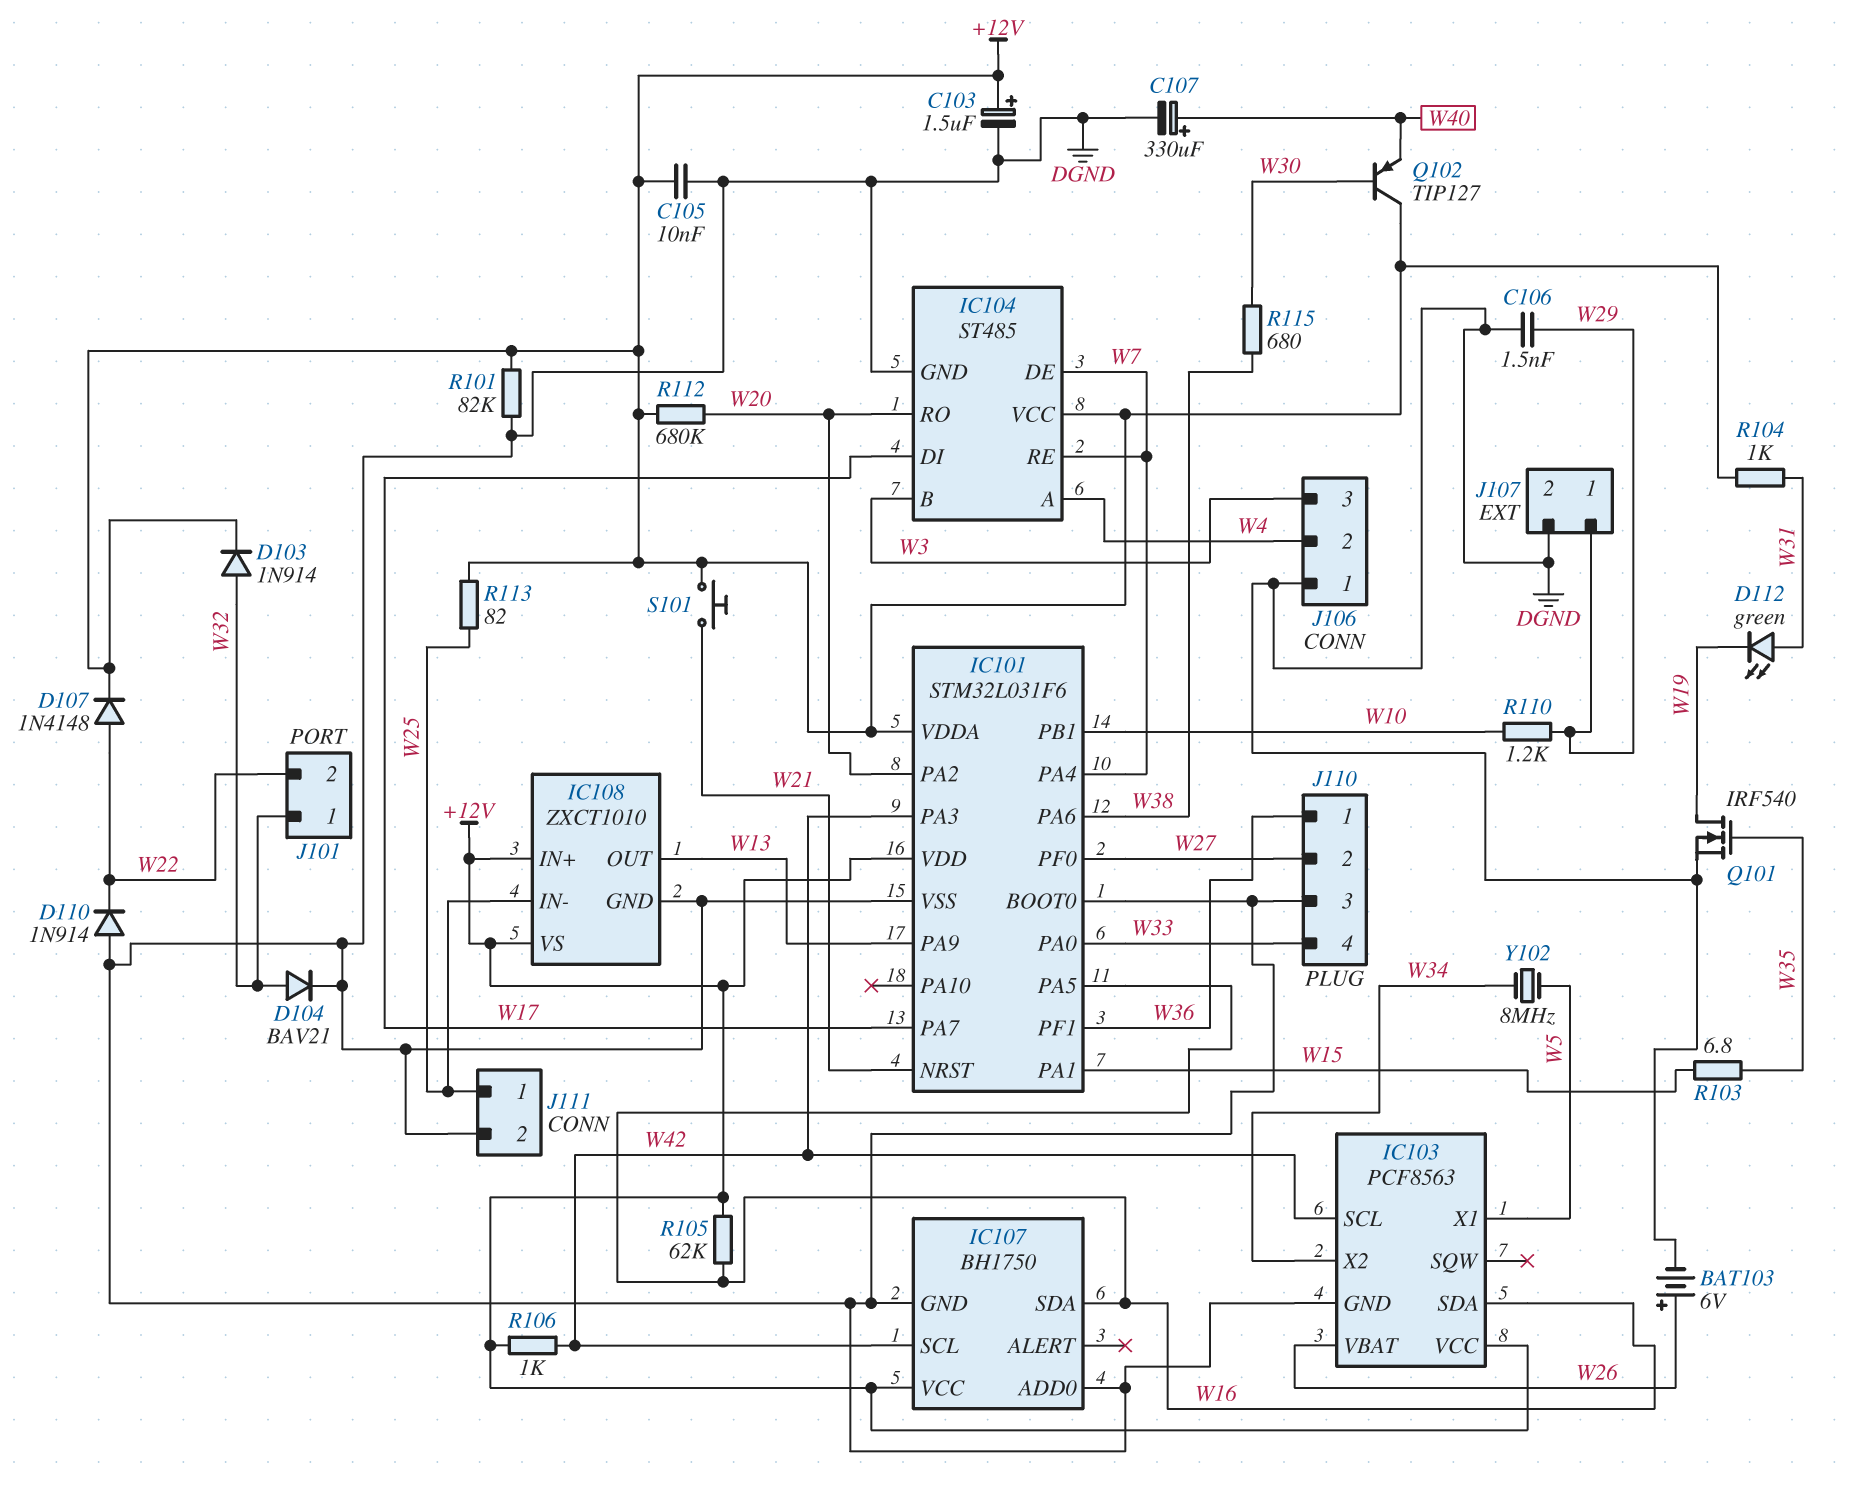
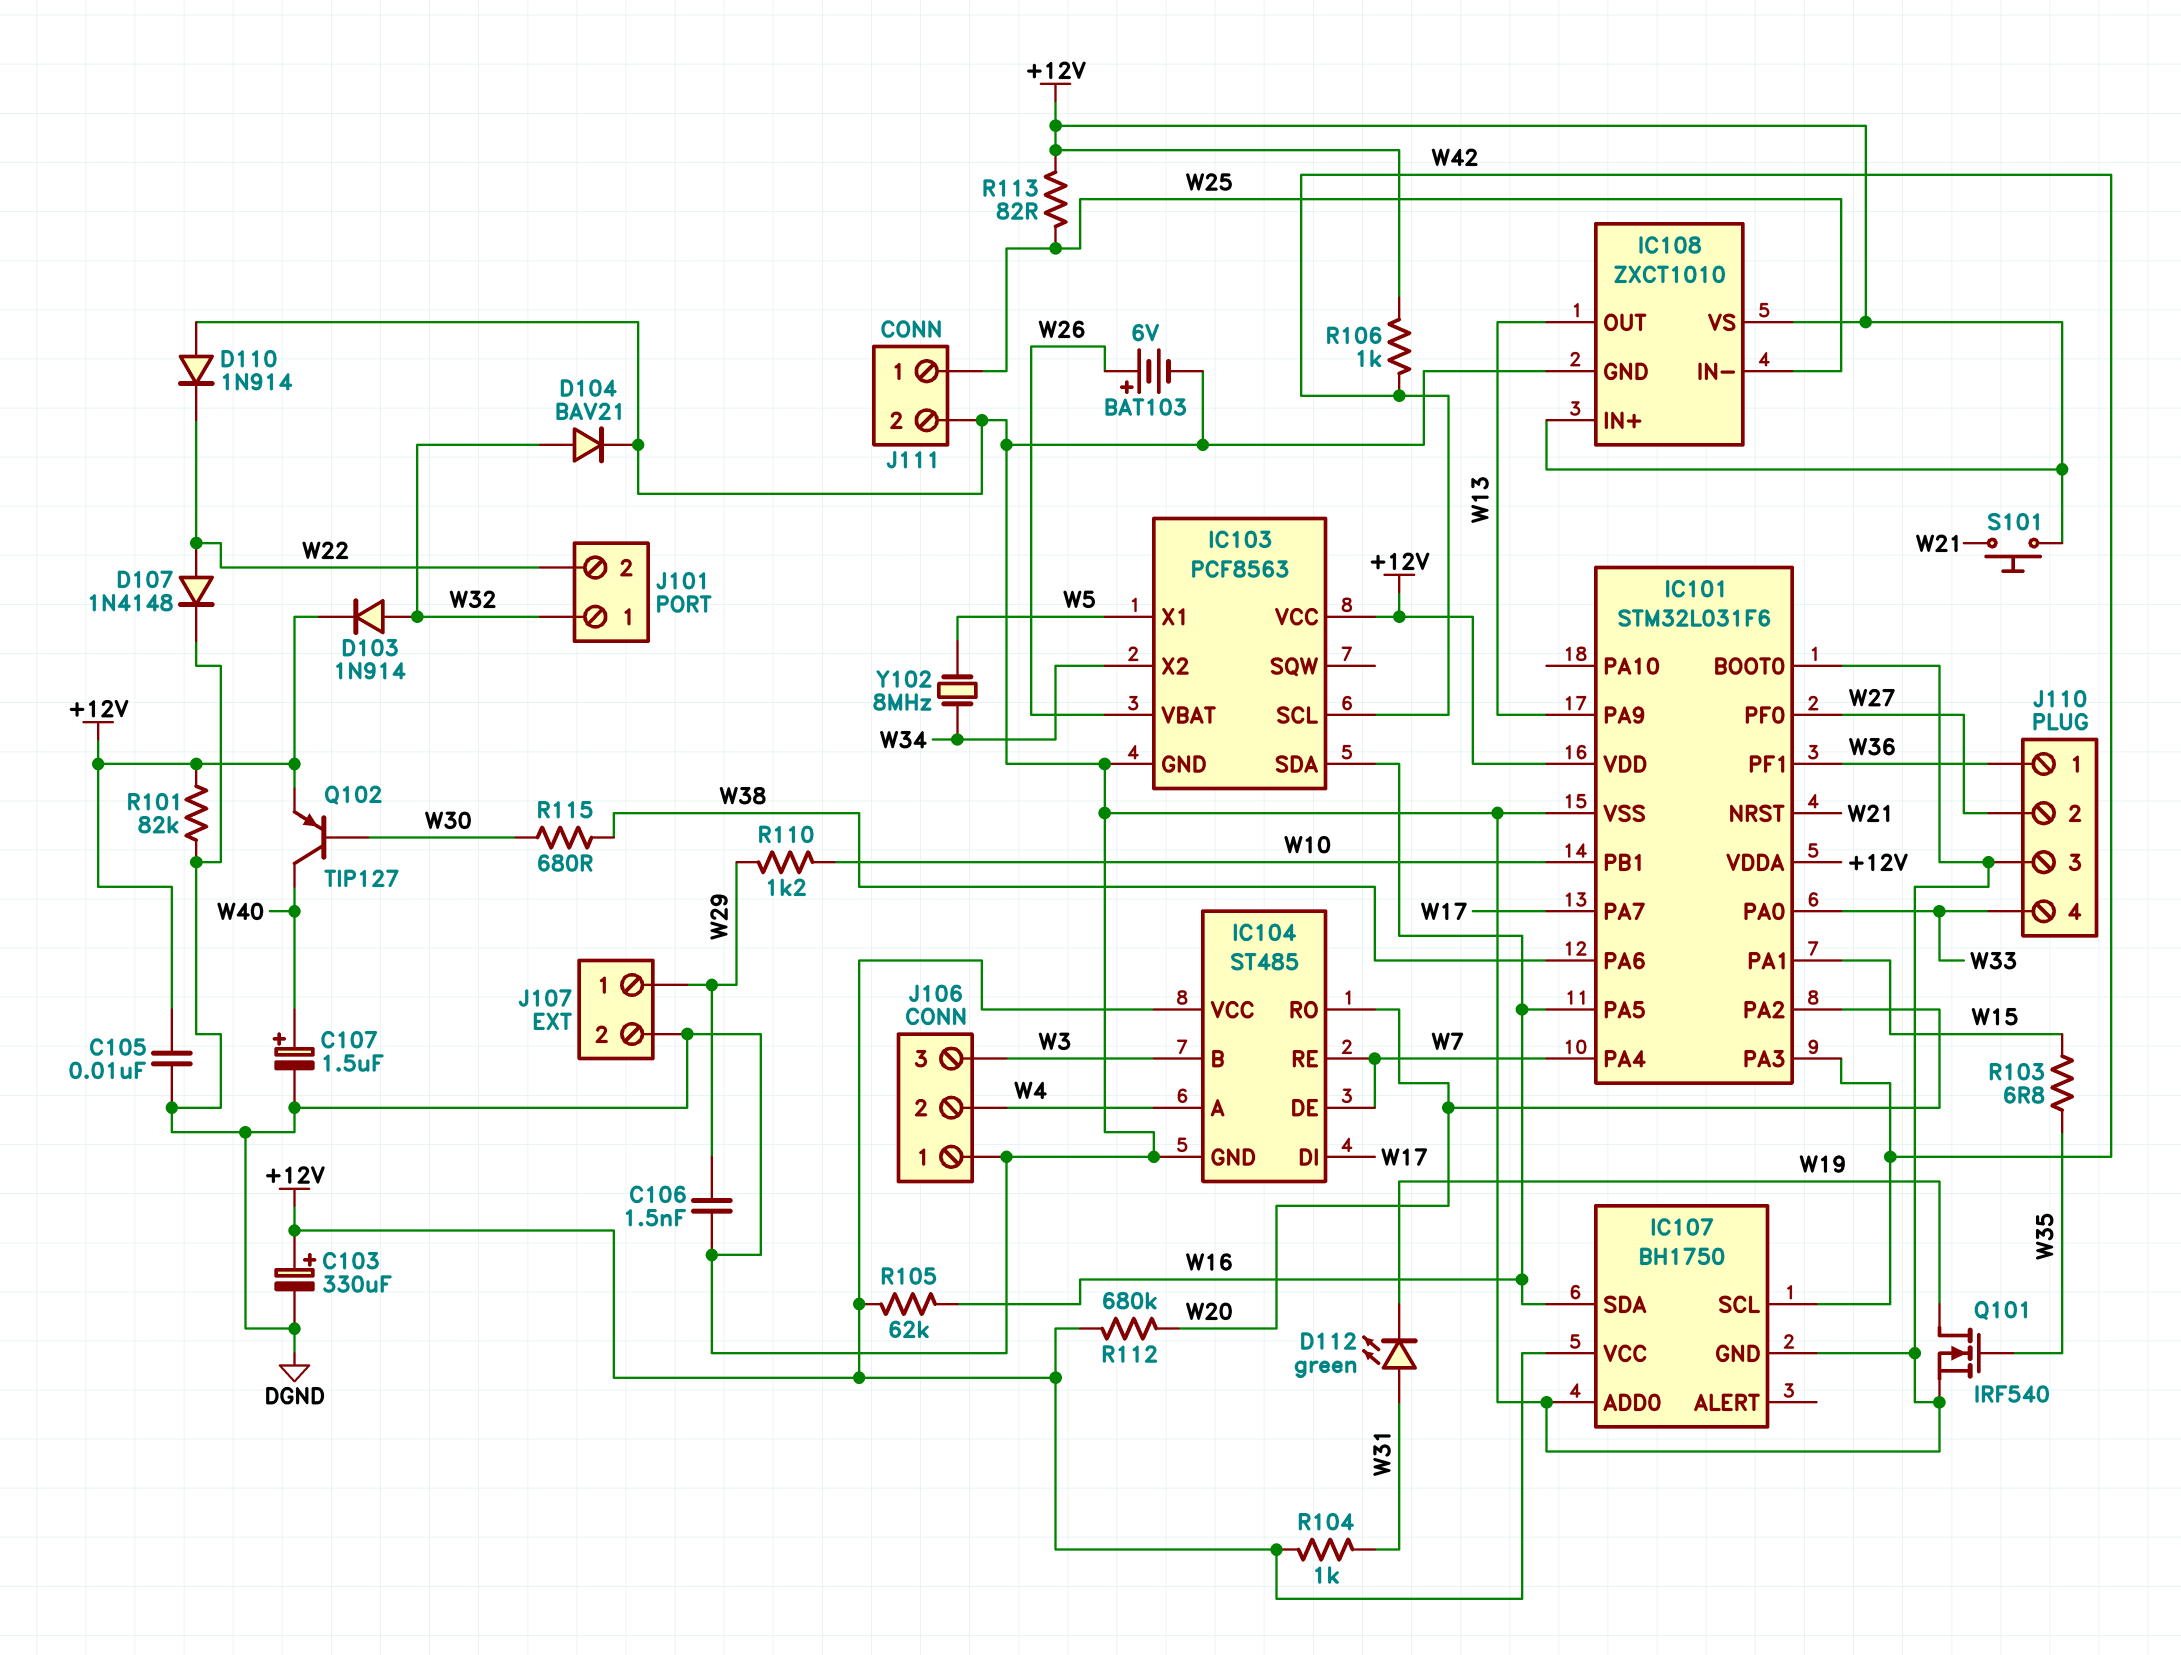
C103: 1.5uF (plus +12V, minus DGND) -> 330uF (plus +12V, minus DGND)
C107: 330uF (plus W40, minus DGND) -> 1.5uF (plus W40, minus DGND)
D107: diode 1N4148 (A W22, K +12V) -> diode 1N4148 (A W22, K DGND)
Q102: PNP TIP127 (B W30, C +12V, E W40) -> PNP TIP127 (B W30, C W40, E +12V)

